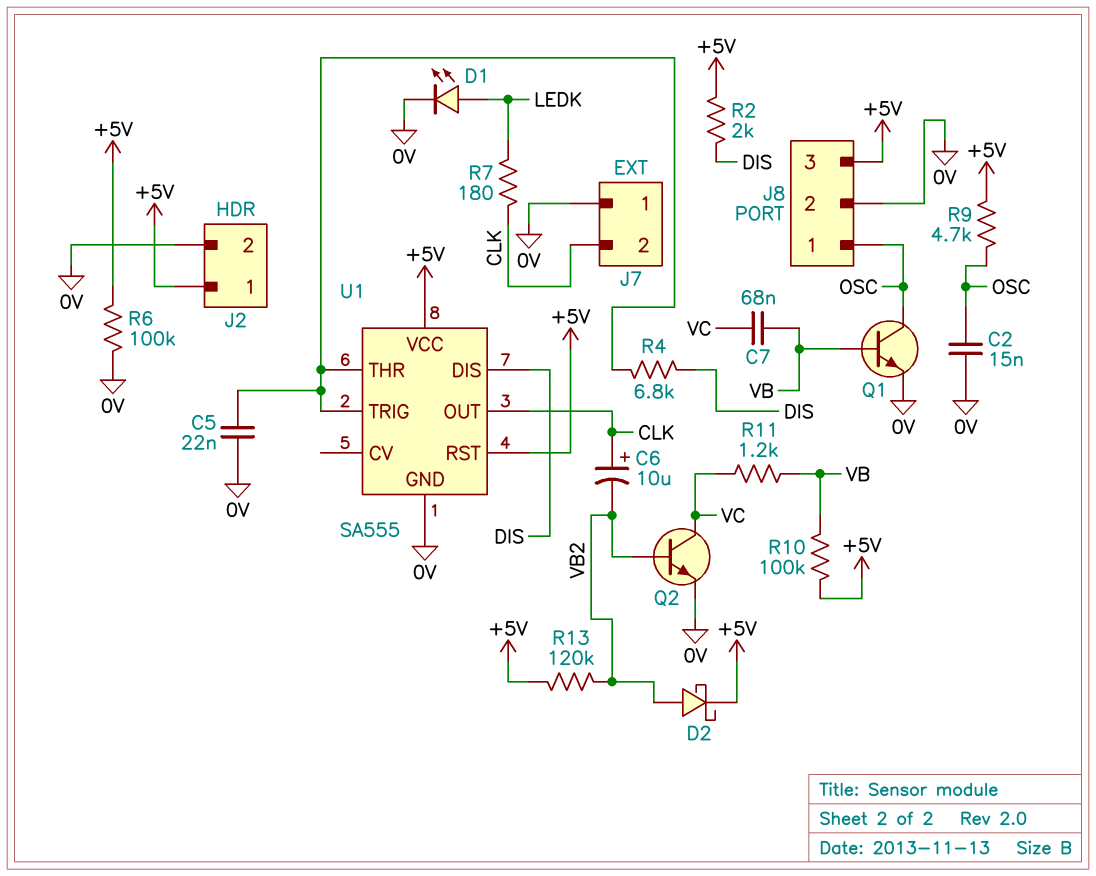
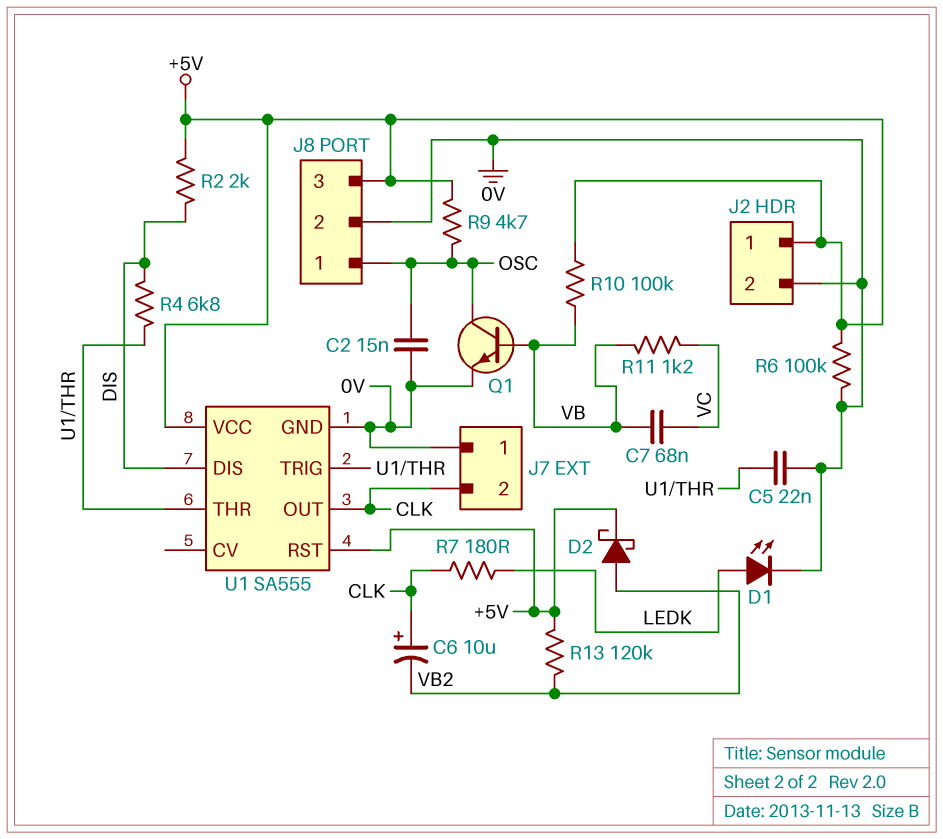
Q2: NPN (B VB2, C VC, E 0V) -> none

